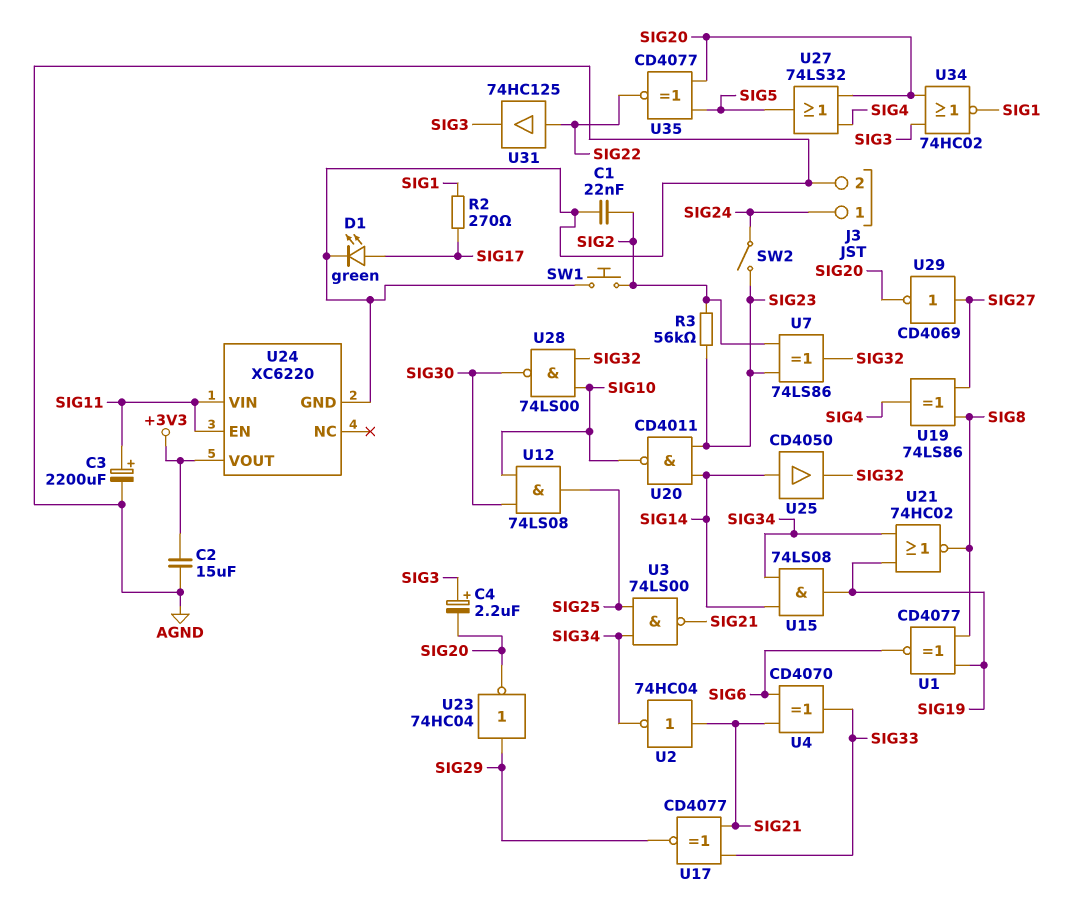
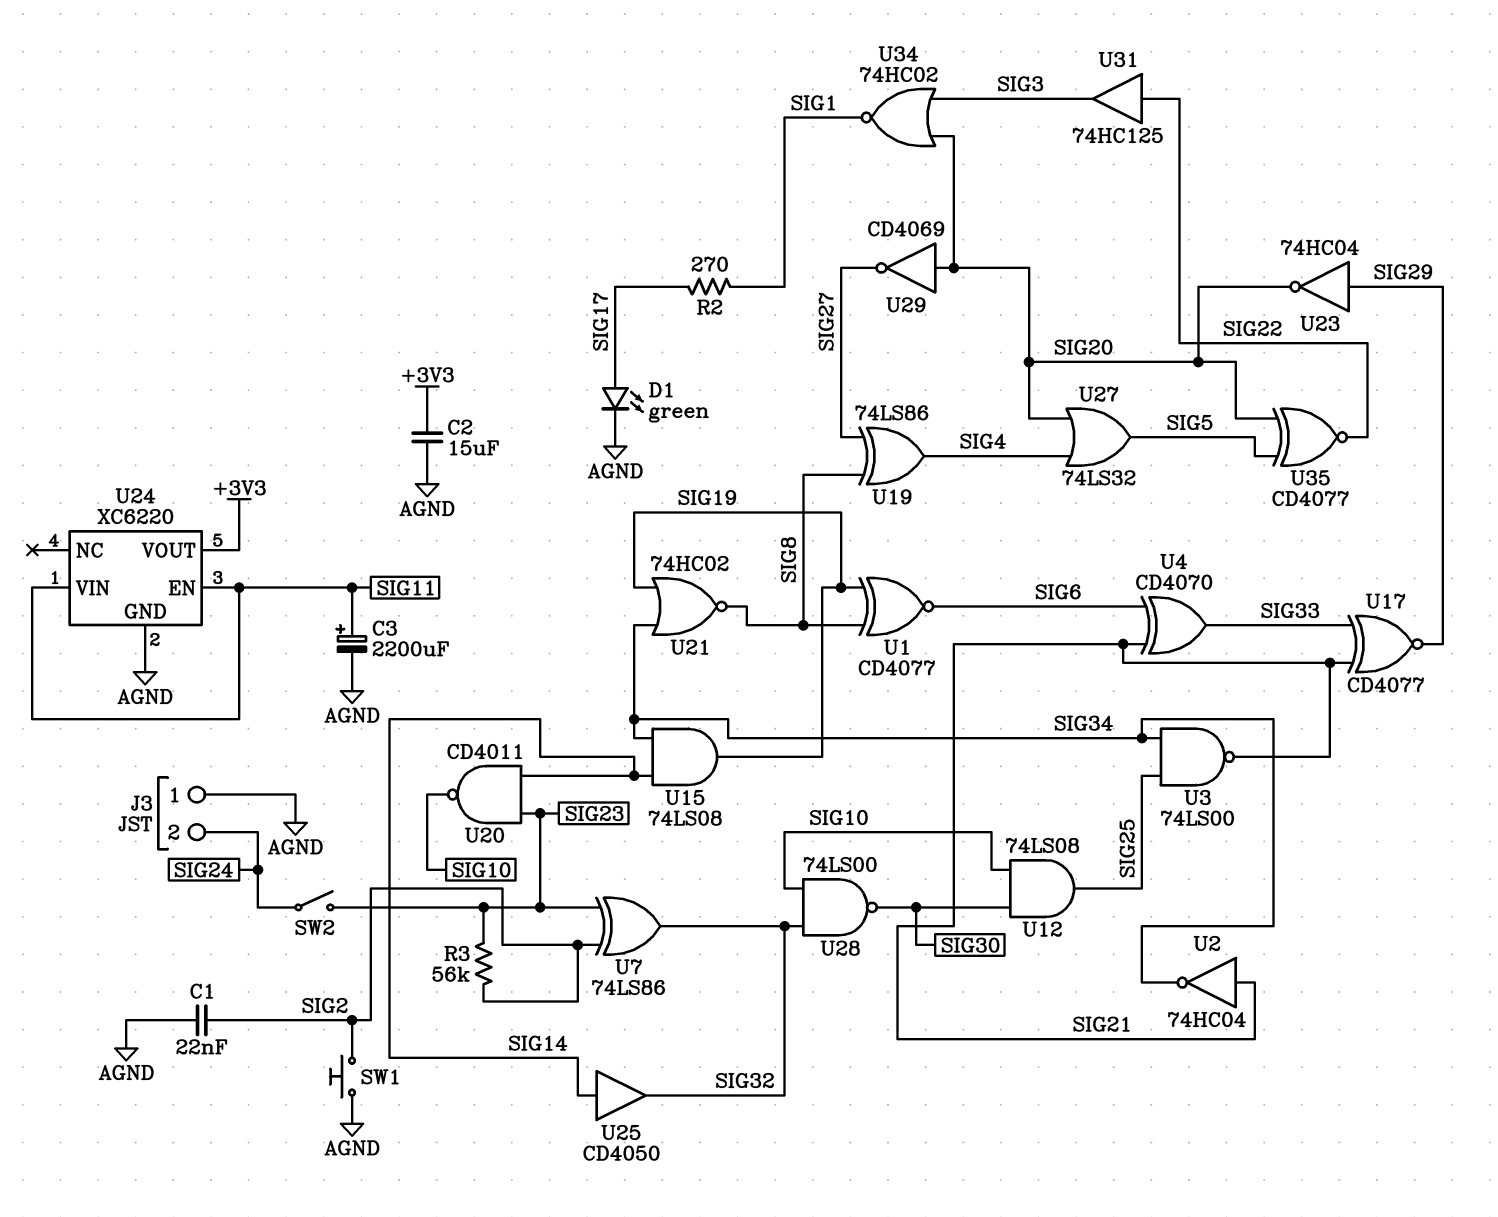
C4: 2.2uF (plus SIG3, minus SIG20) -> none
J3 pin 1: SIG24 -> AGND
J3 pin 2: AGND -> SIG24
U29: NOT CD4069 (in SIG27, out SIG20) -> NOT CD4069 (in SIG20, out SIG27)

